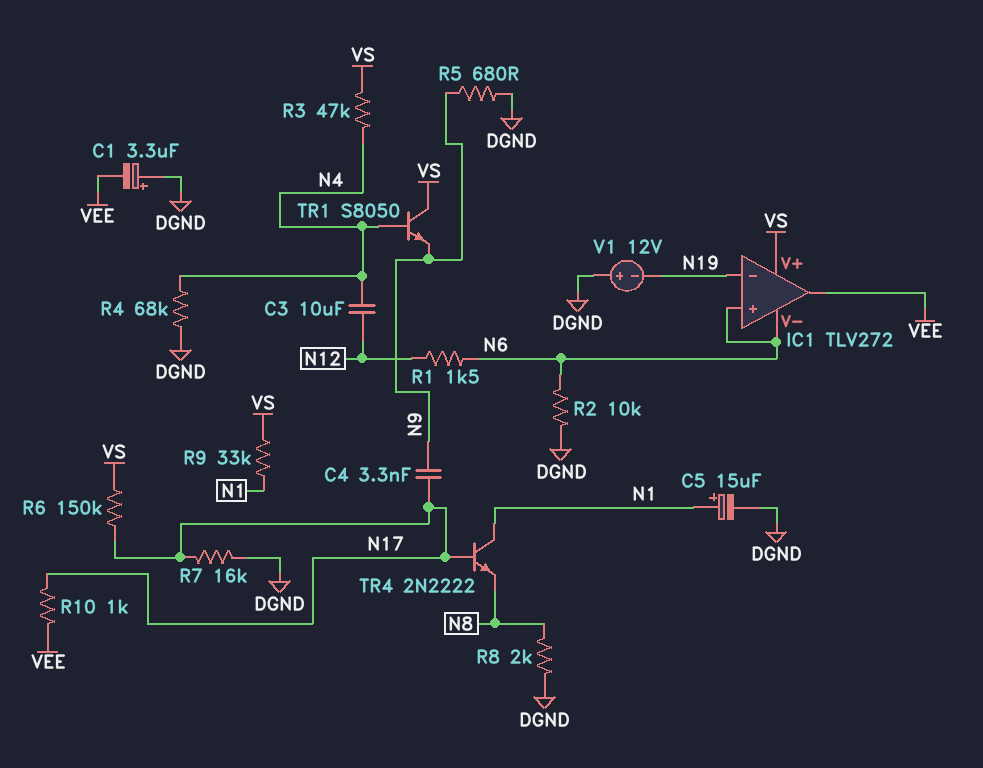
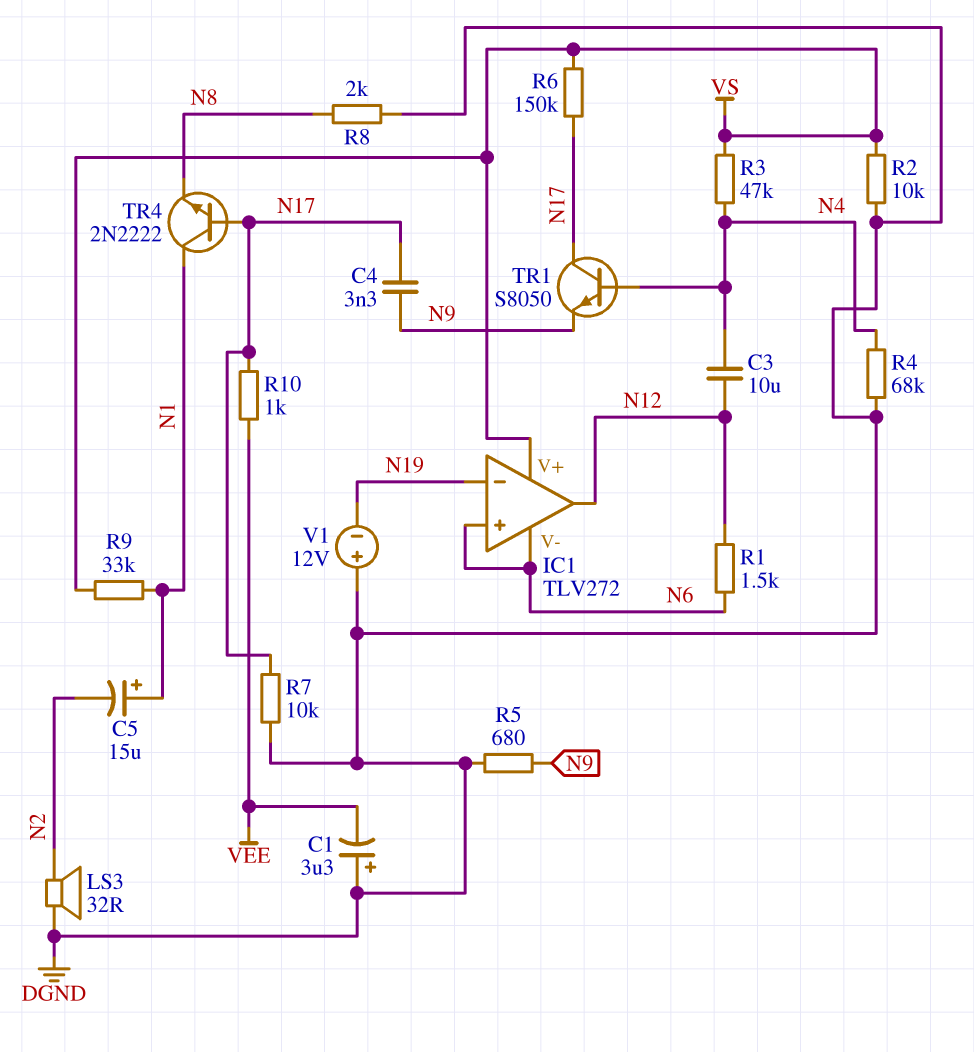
C5: 15uF (plus N1, minus DGND) -> 15uF (plus N1, minus N2)
IC1 pin out: VEE -> N12
LS3: none -> speaker 32R (DGND, N2)
R2: 10k (DGND, N6) -> 10k (DGND, VS)
R7: 16k (DGND, N17) -> 10k (DGND, N17)
TR1: NPN S8050 (B N4, C VS, E N9) -> NPN S8050 (B N4, C N17, E N9)

